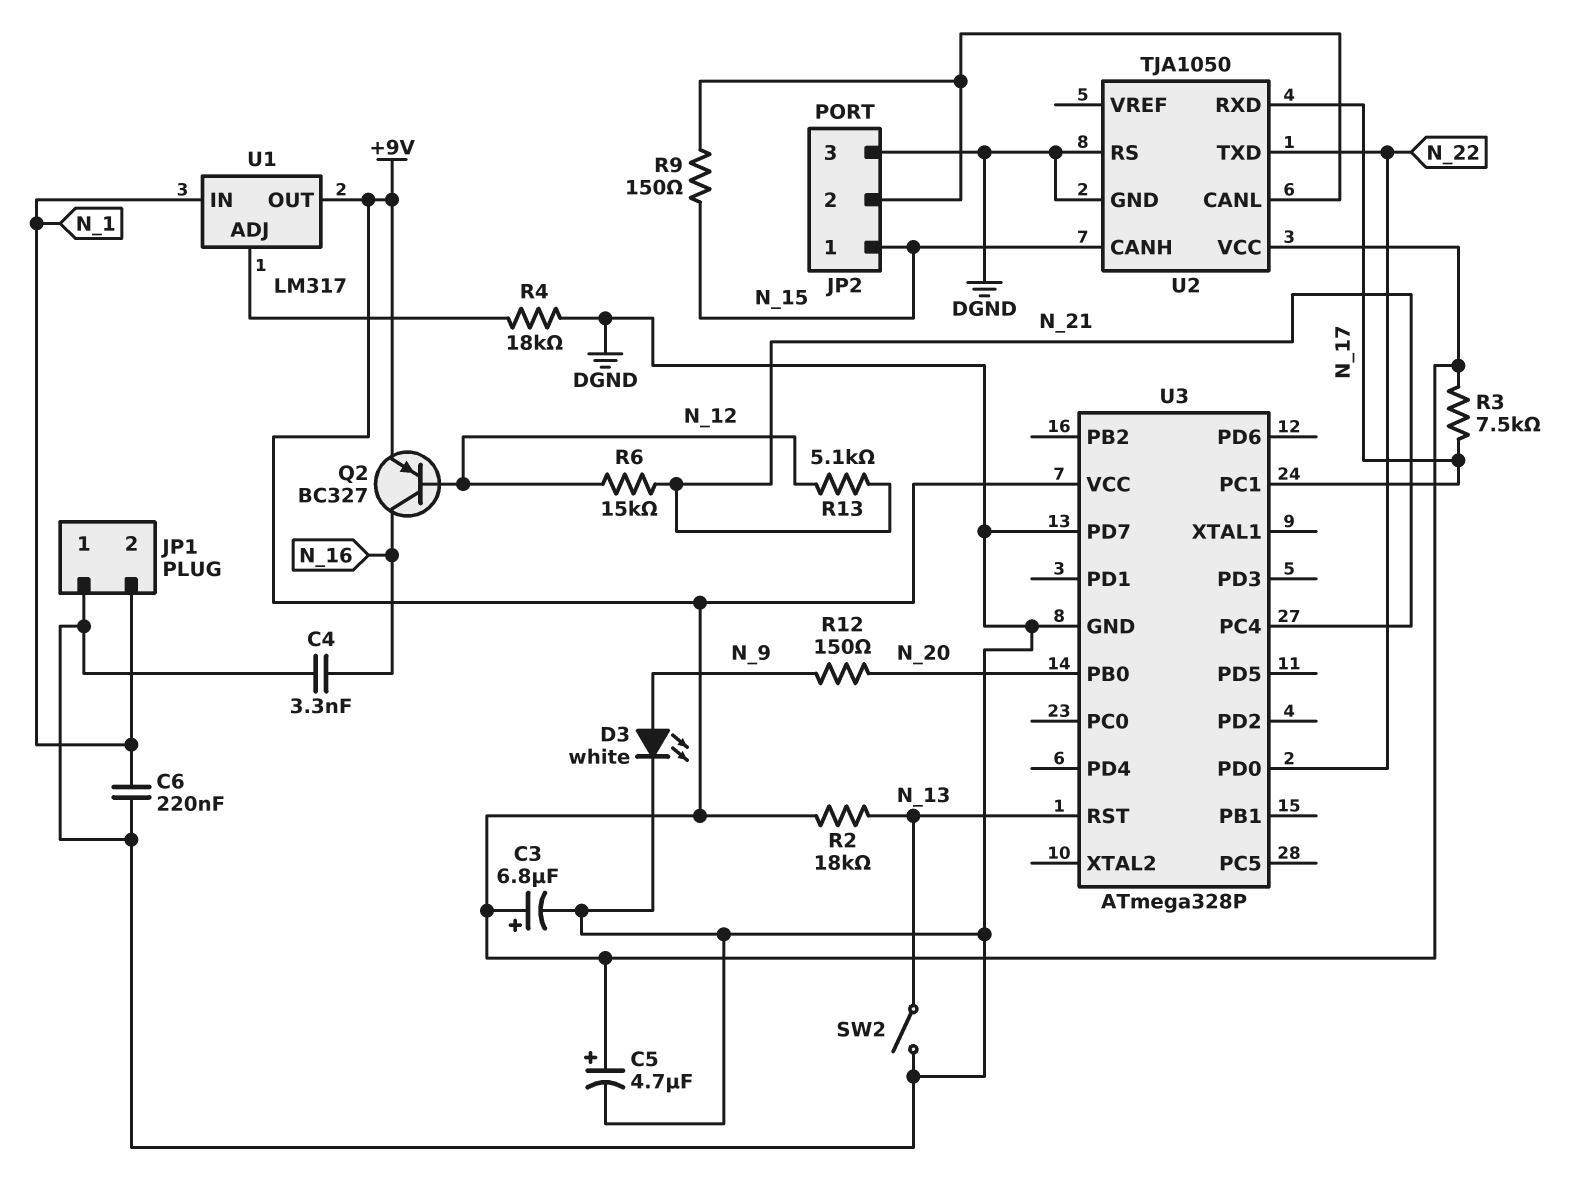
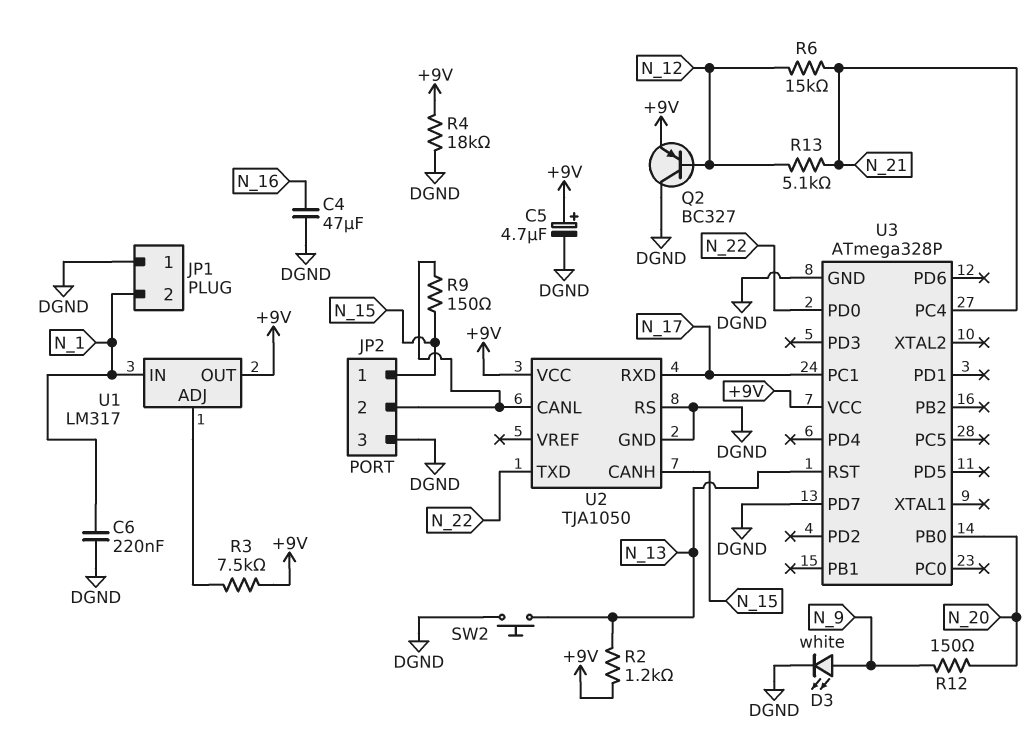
C3: 6.8uF (plus +9V, minus DGND) -> none
C4: 3.3nF (DGND, N_16) -> 47uF (DGND, N_16)
Q2: PNP BC327 (B N_12, C N_16, E +9V) -> PNP BC327 (B N_12, C DGND, E +9V)
R2: 18k (+9V, N_13) -> 1.2k (+9V, N_13)
R3: 7.5k (+9V, N_17) -> 7.5k (+9V, U1/ADJ)
R4: 18k (DGND, U1/ADJ) -> 18k (+9V, DGND)
SW2: switch (DGND, N_13) -> button (DGND, N_13)

